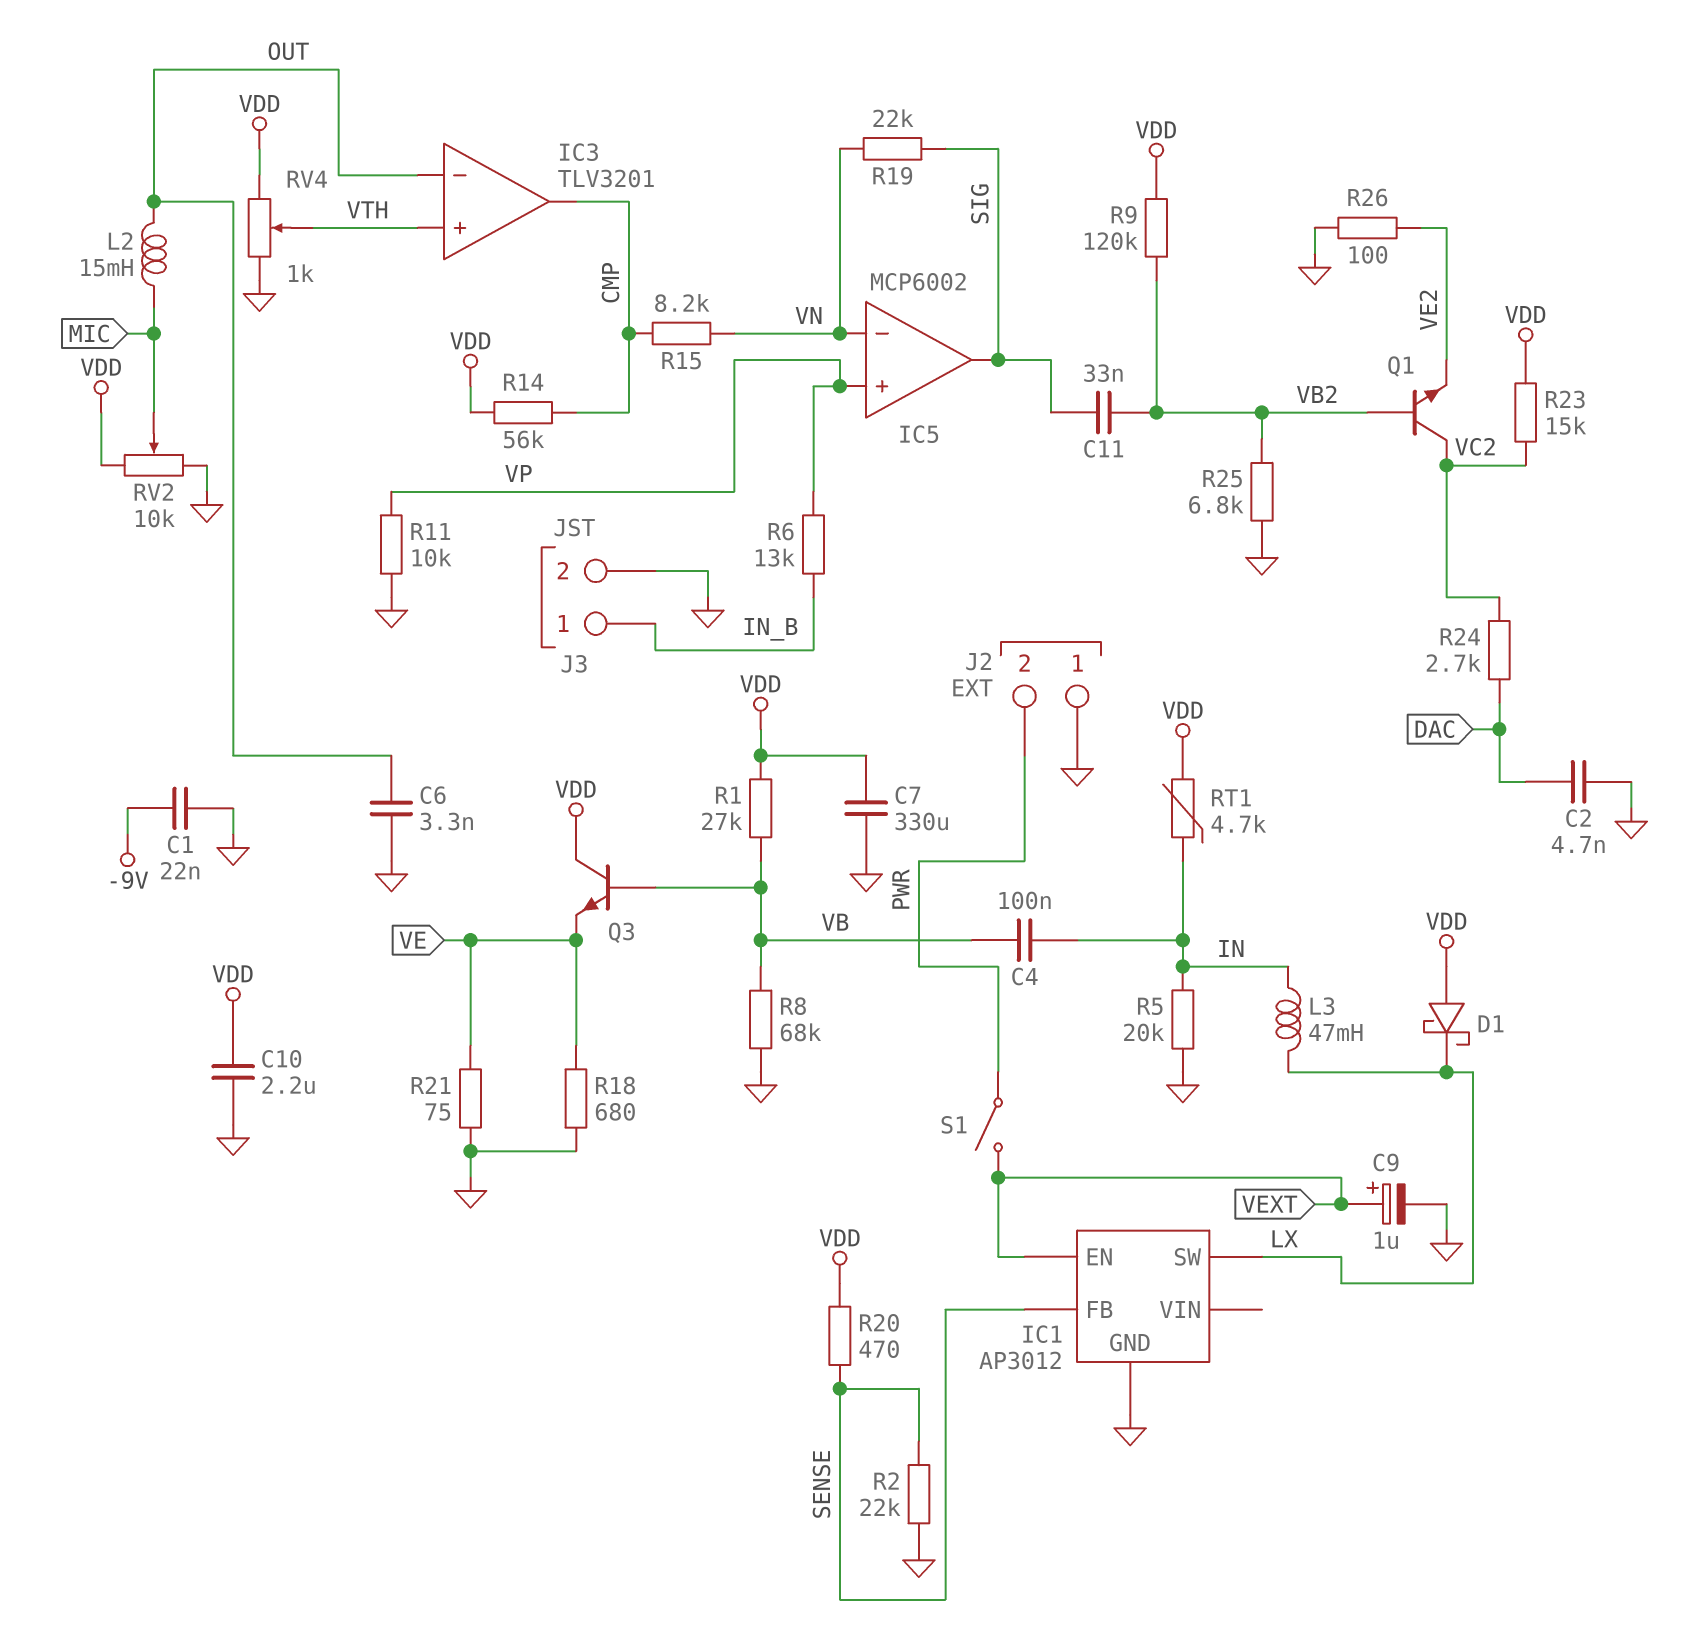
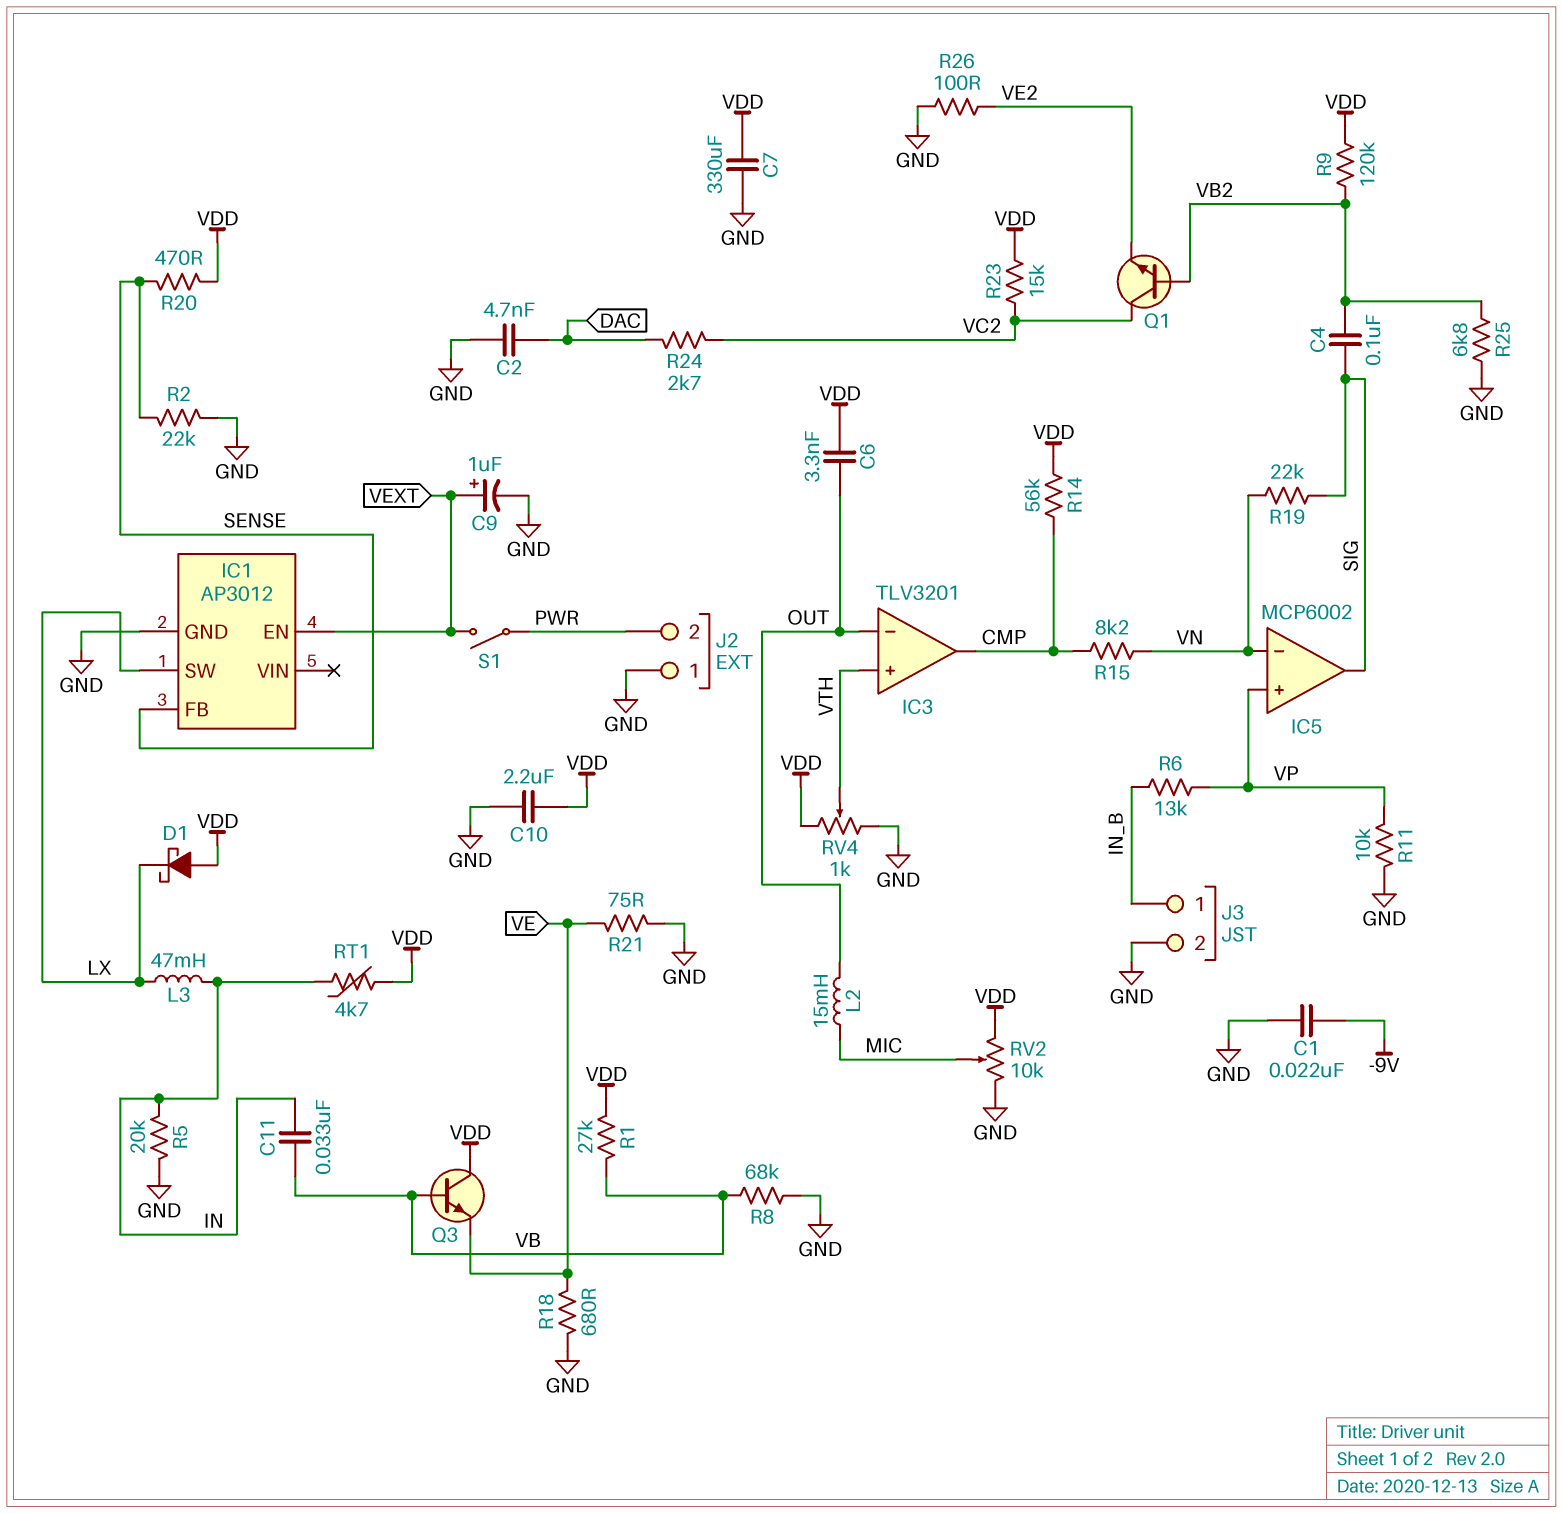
C4: 100nF (IN, VB) -> 100nF (SIG, VB2)
C6: 3.3nF (GND, OUT) -> 3.3nF (OUT, VDD)
C11: 33nF (SIG, VB2) -> 33nF (IN, VB)

